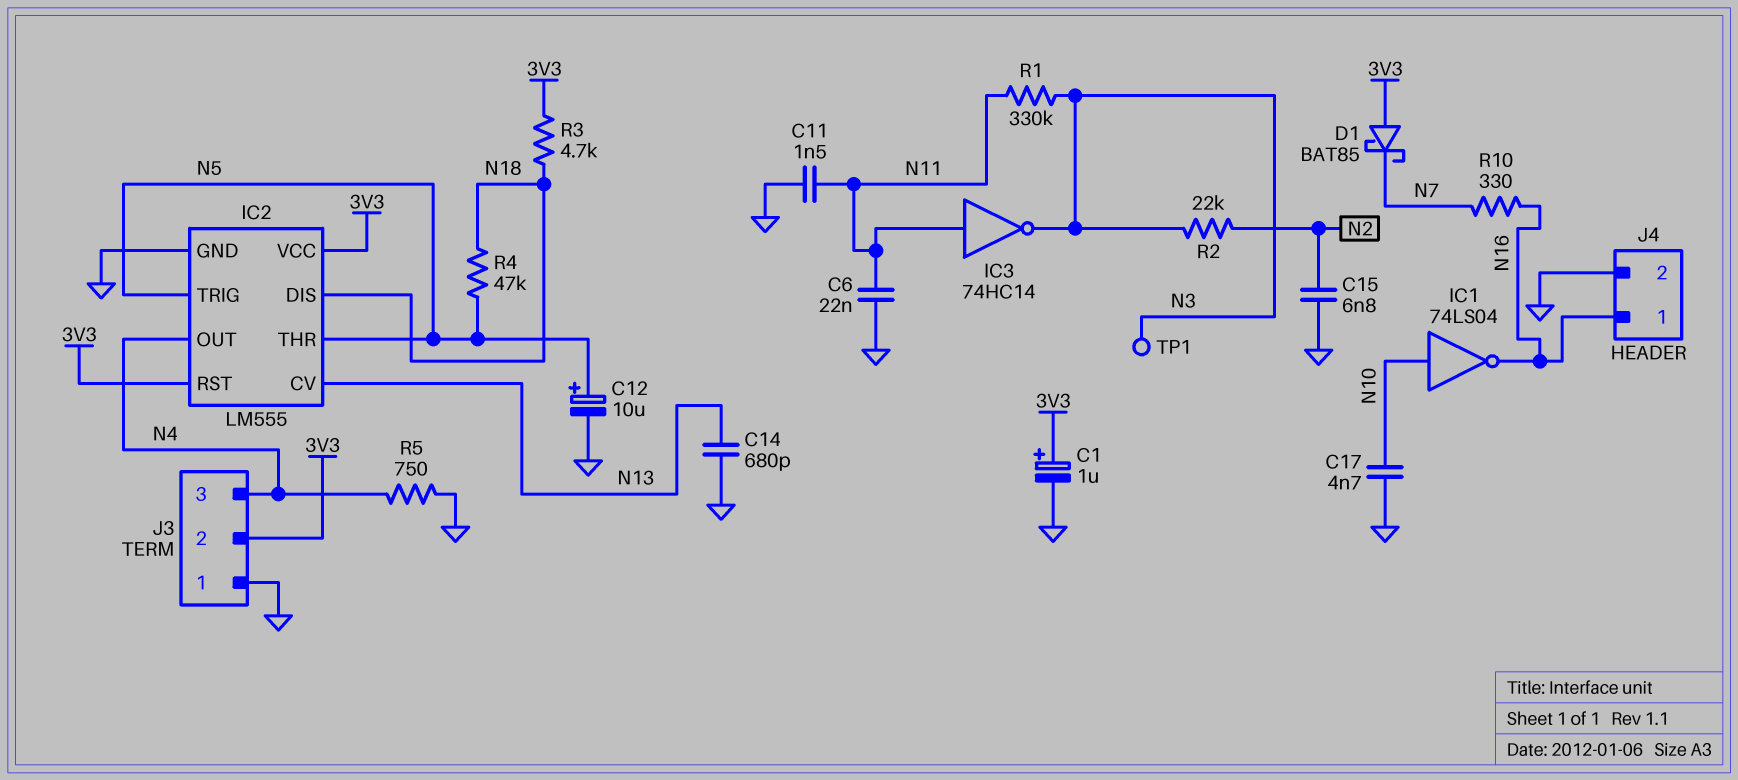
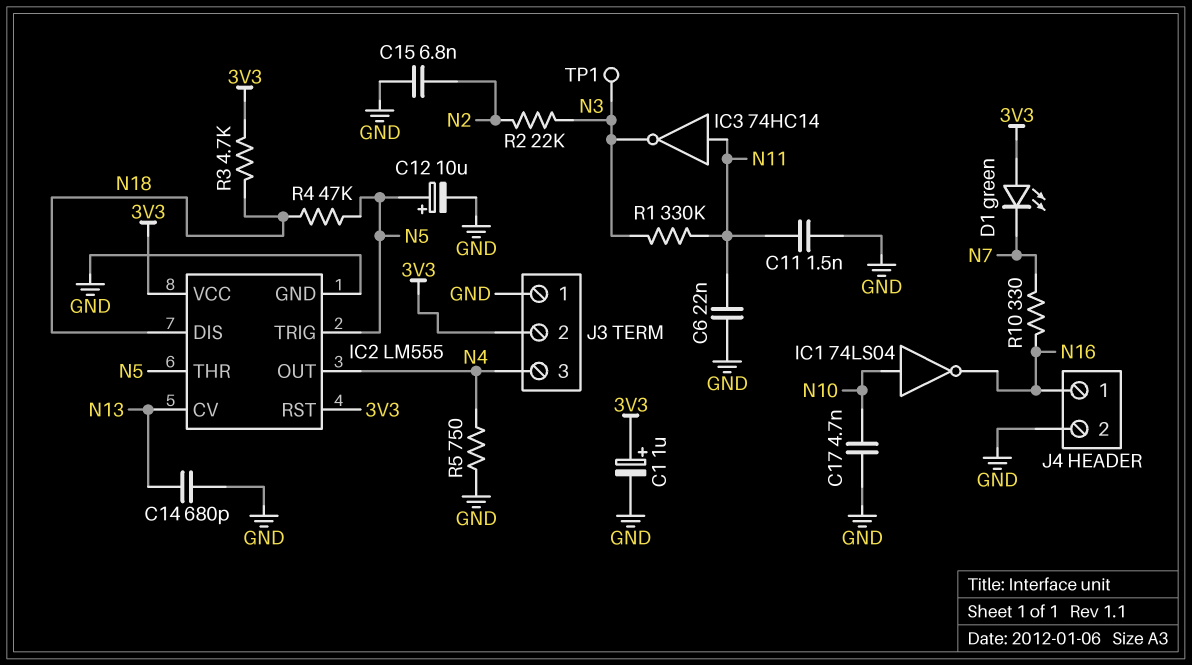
D1: schottky BAT85 (A 3V3, K N7) -> LED green (A 3V3, K N7)

